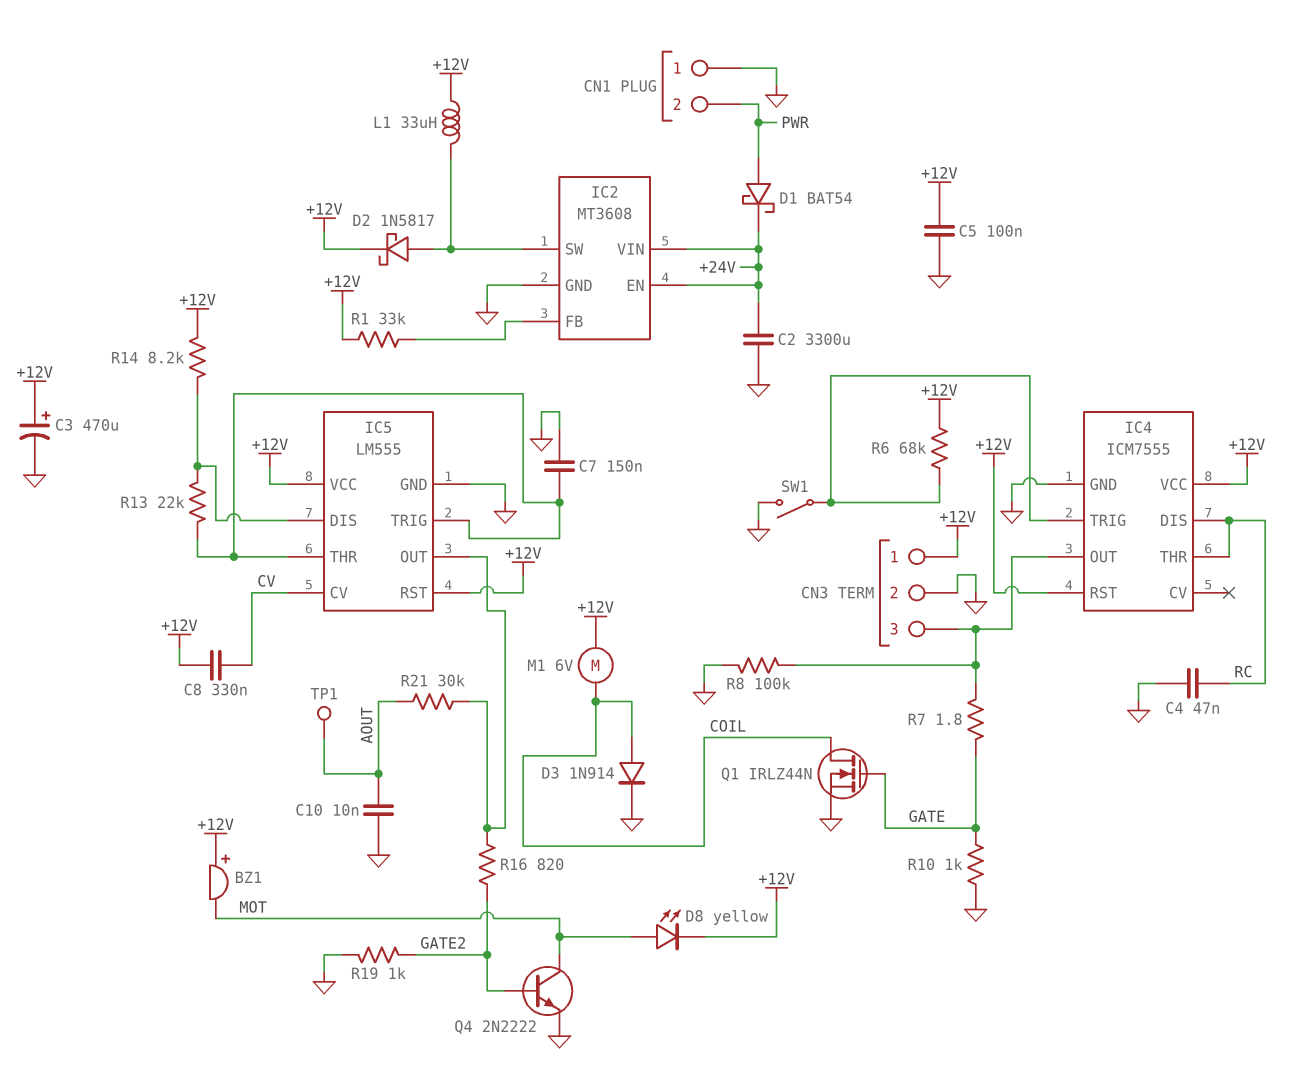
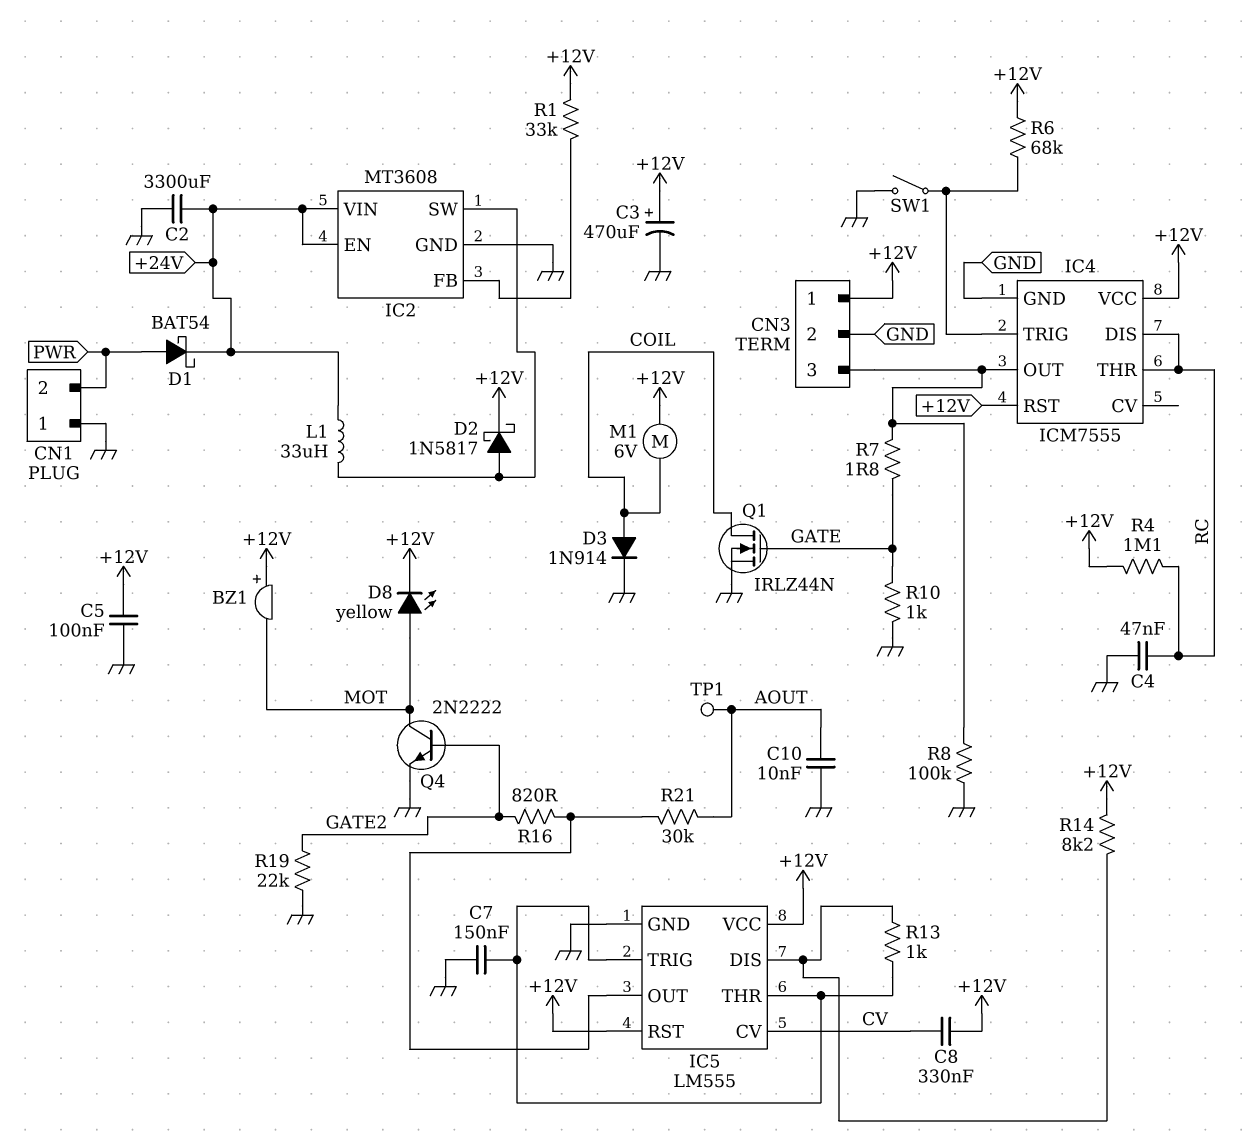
L1: 33uH (+12V, IC2/SW) -> 33uH (+24V, IC2/SW)
R4: none -> 1.1M (+12V, RC)
R13: 22k (IC5/DIS, IC5/THR) -> 1k (IC5/DIS, IC5/THR)
R19: 1k (GATE2, GND) -> 22k (GATE2, GND)

